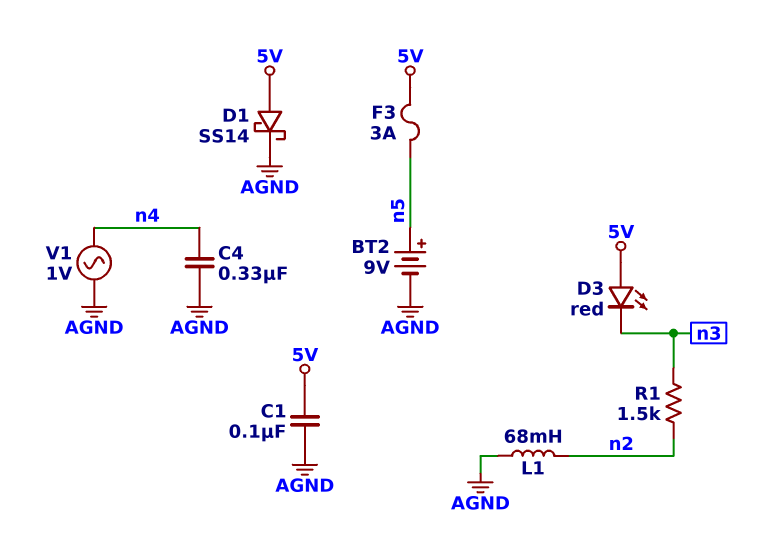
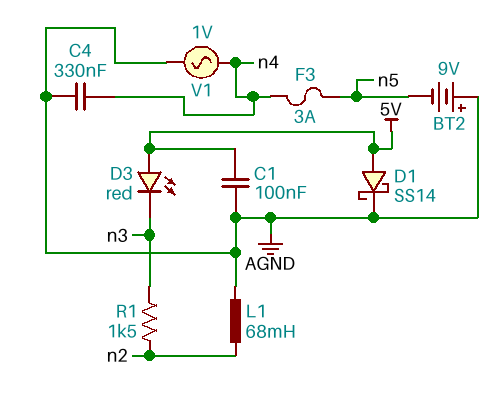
BT2: 9V (plus n5, minus AGND) -> 9V (plus AGND, minus n5)
F3: 3A (5V, n5) -> 3A (n4, n5)

